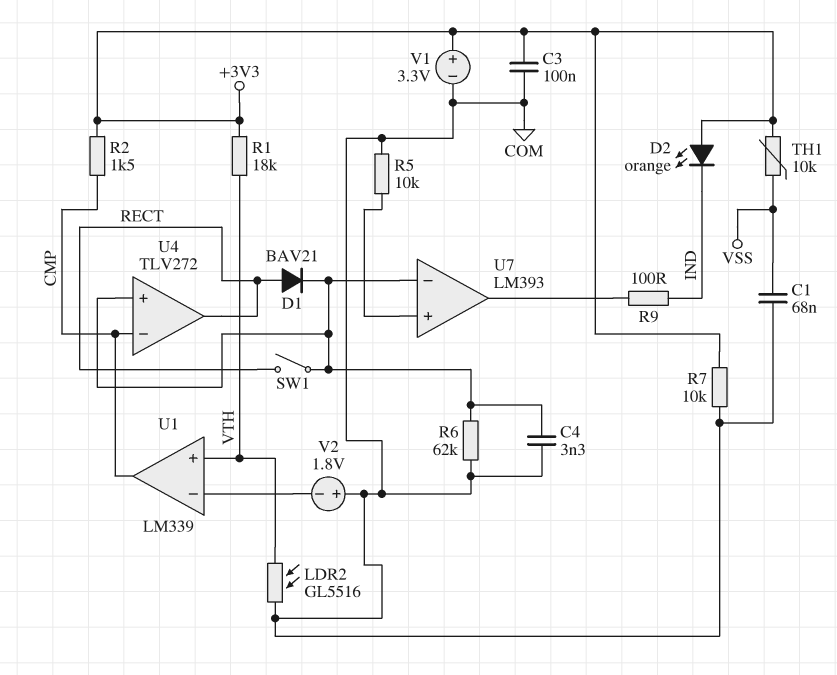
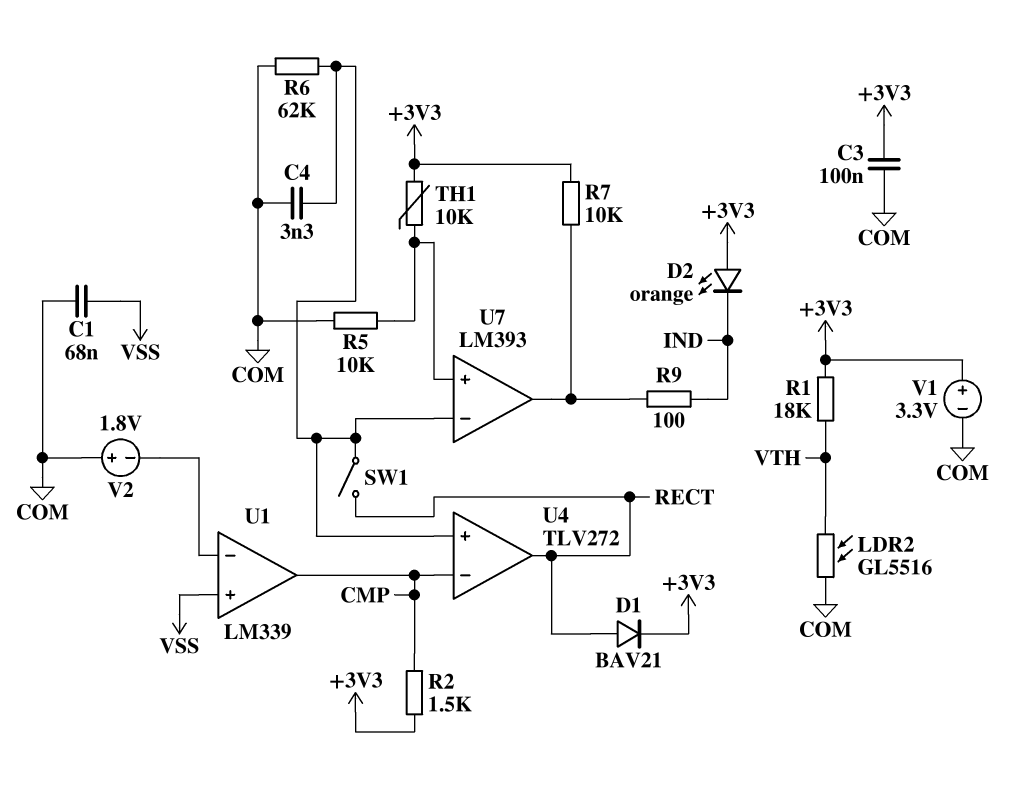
D1: diode BAV21 (A RECT, K U4/in+) -> diode BAV21 (A RECT, K +3V3)
R7: 10k (+3V3, COM) -> 10k (+3V3, U7/out)
TH1: 10k (+3V3, VSS) -> 10k (+3V3, U7/in+)
U1 pin in+: VTH -> VSS

